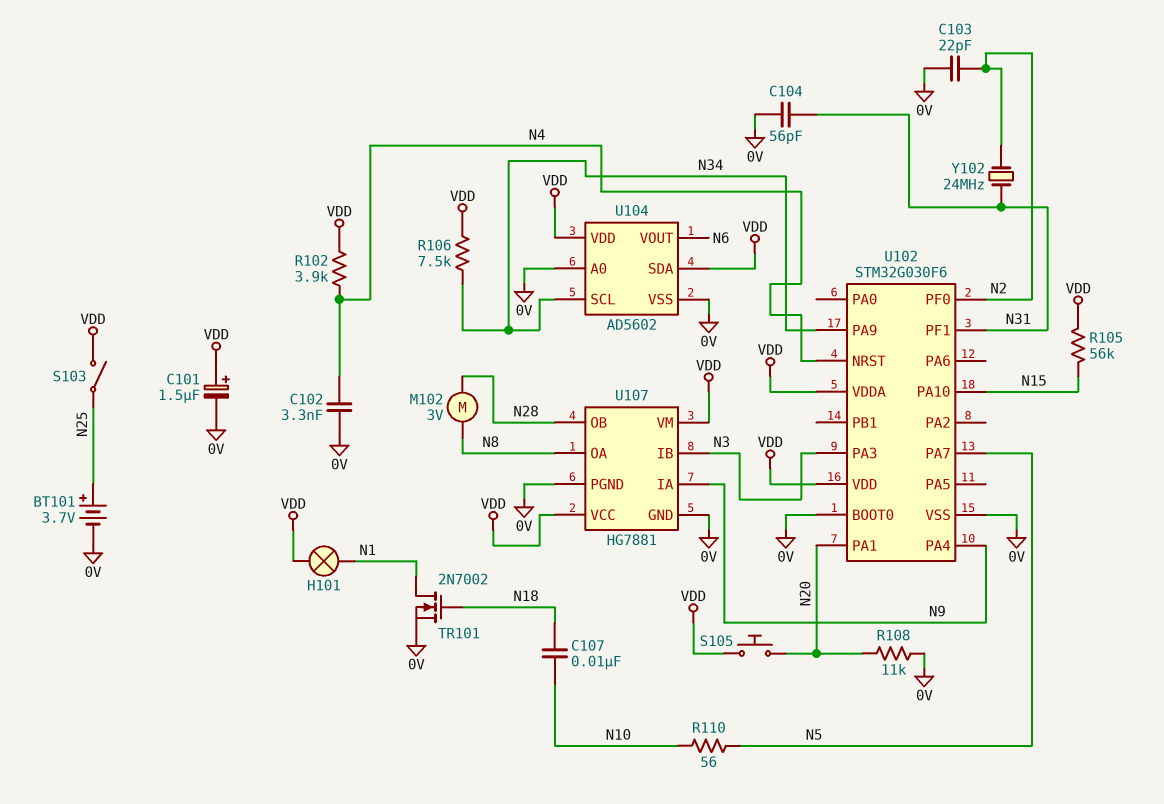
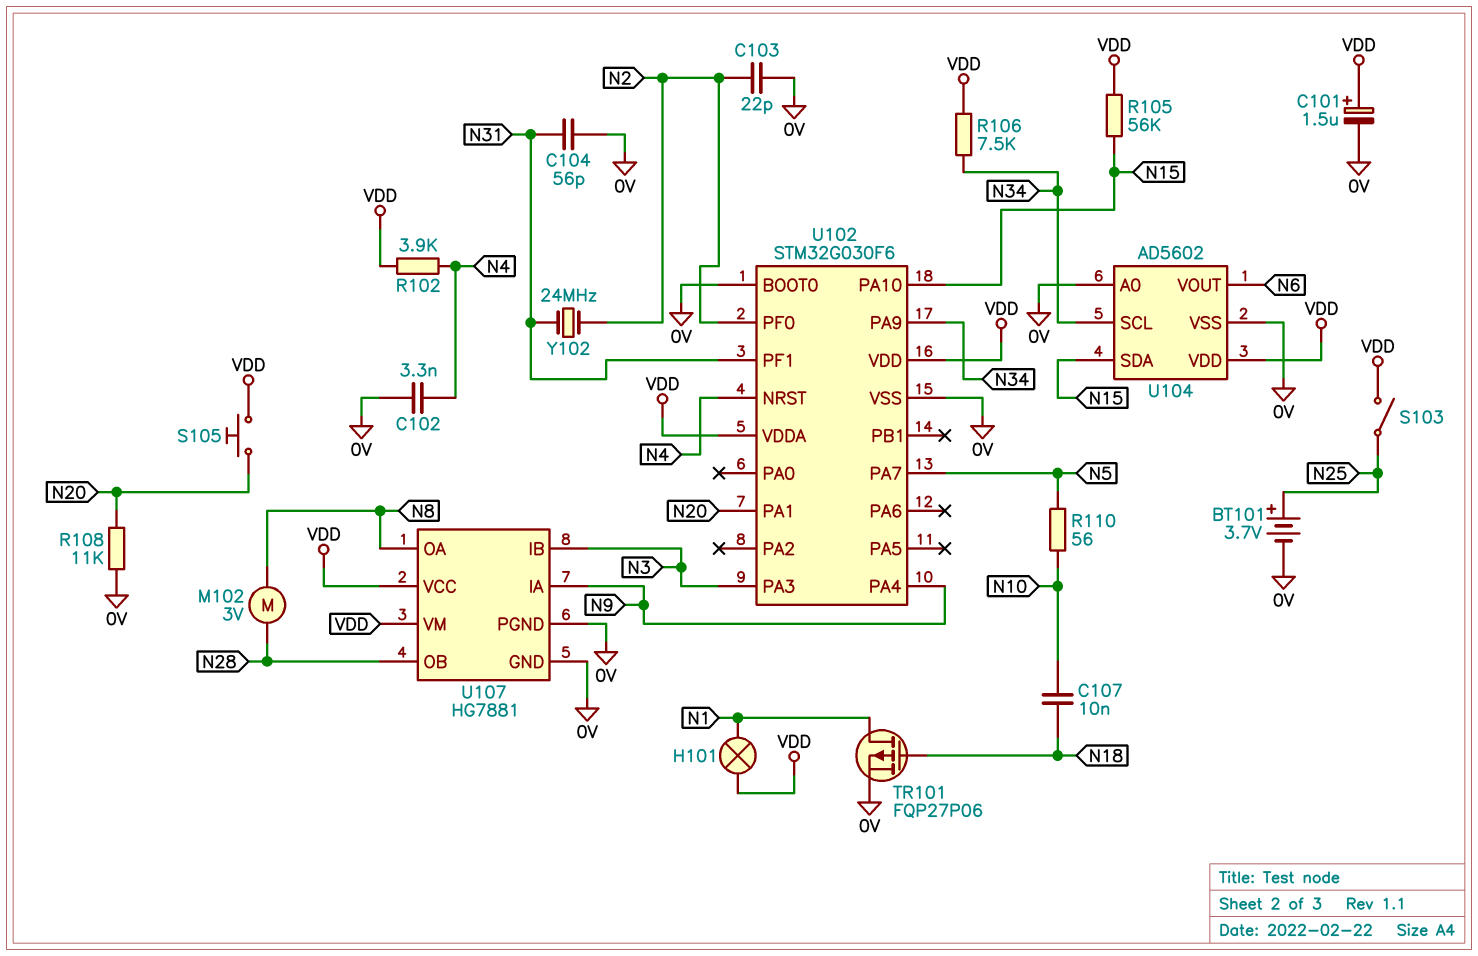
TR101: NMOS 2N7002 (G N18, D N1, S 0V) -> PMOS FQP27P06 (G N18, D N1, S 0V)
U104 pin SDA: VDD -> N15

